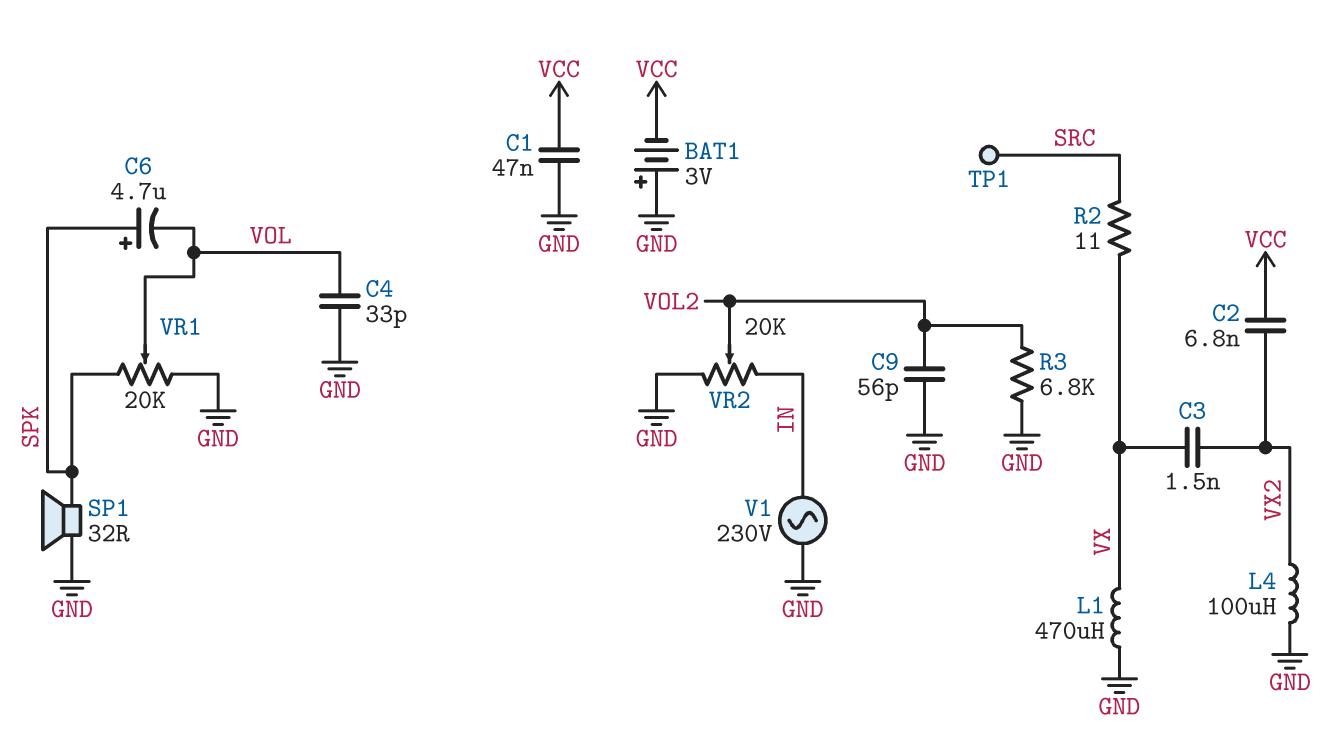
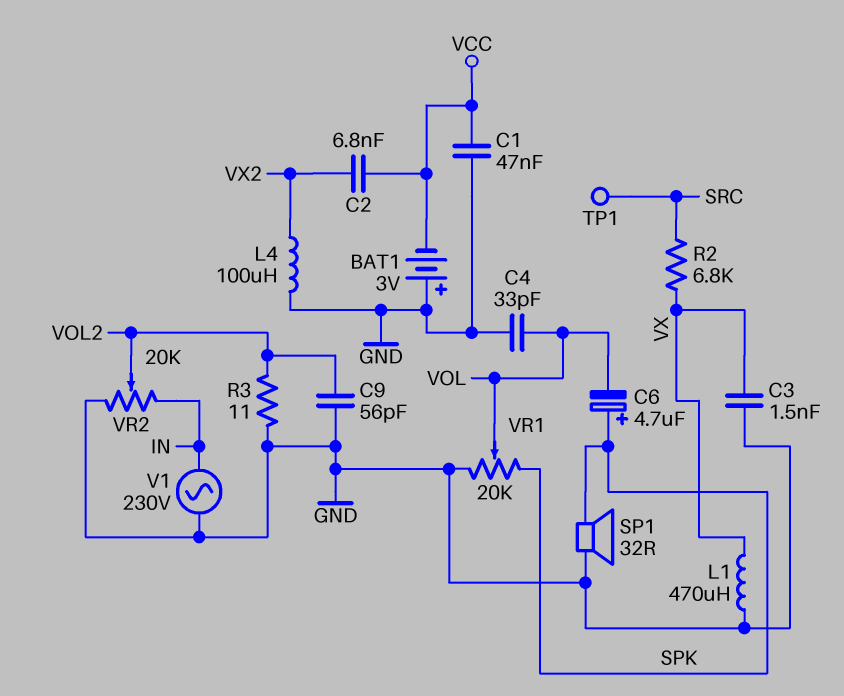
C3: 1.5nF (VX, VX2) -> 1.5nF (GND, VX)
R2: 11 (SRC, VX) -> 6.8k (SRC, VX)
R3: 6.8k (GND, VOL2) -> 11 (GND, VOL2)

